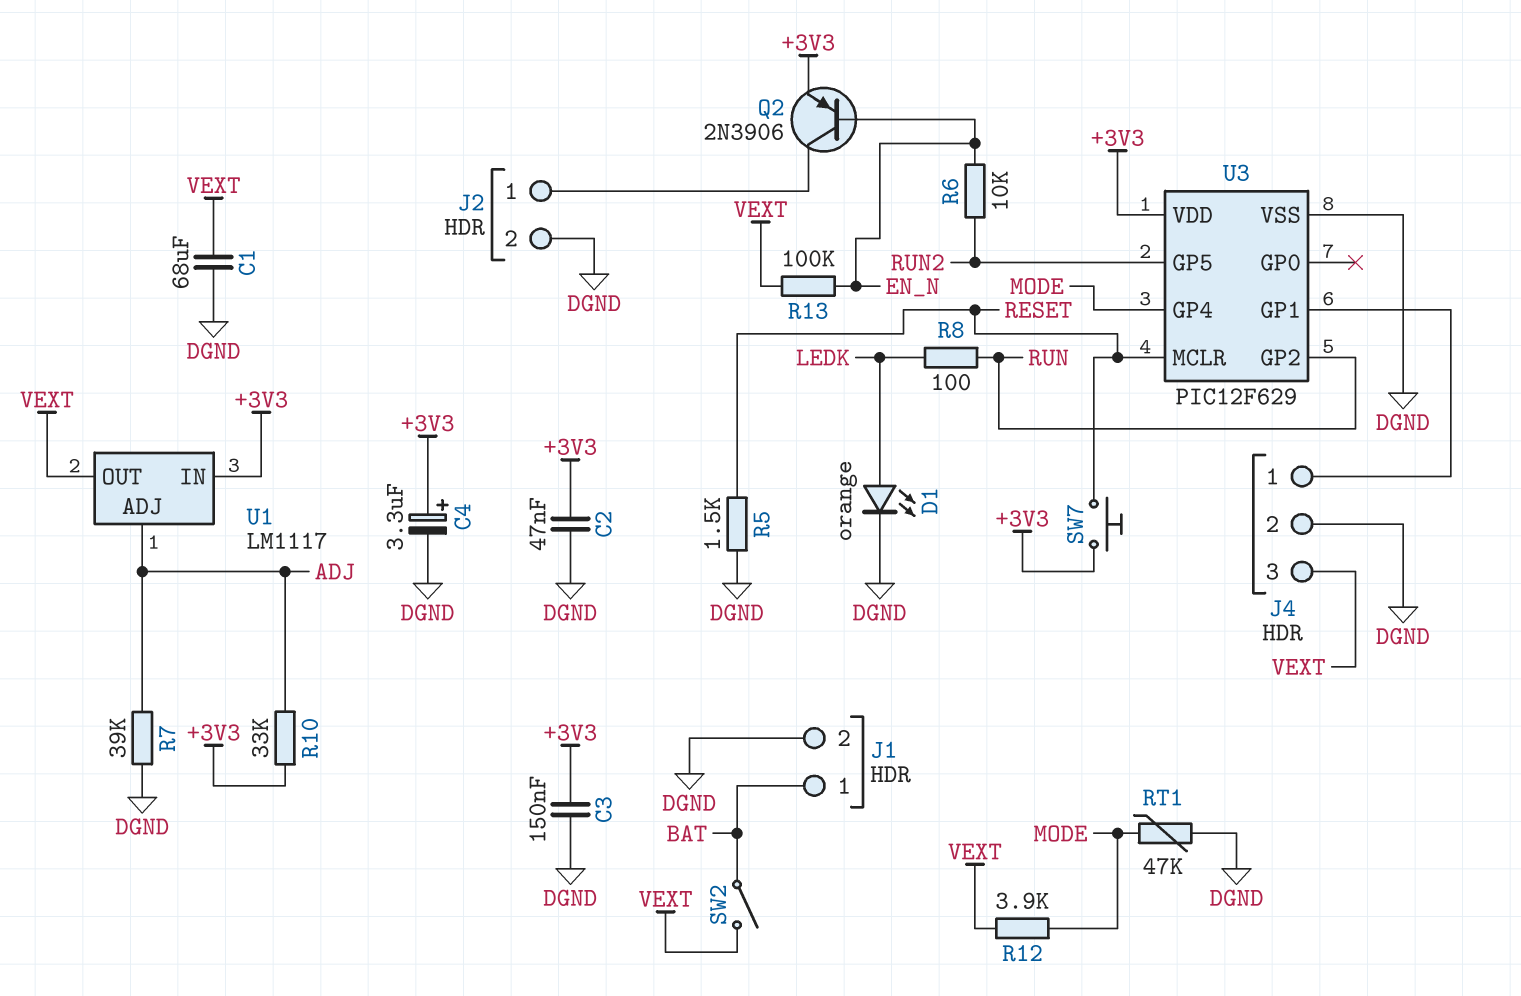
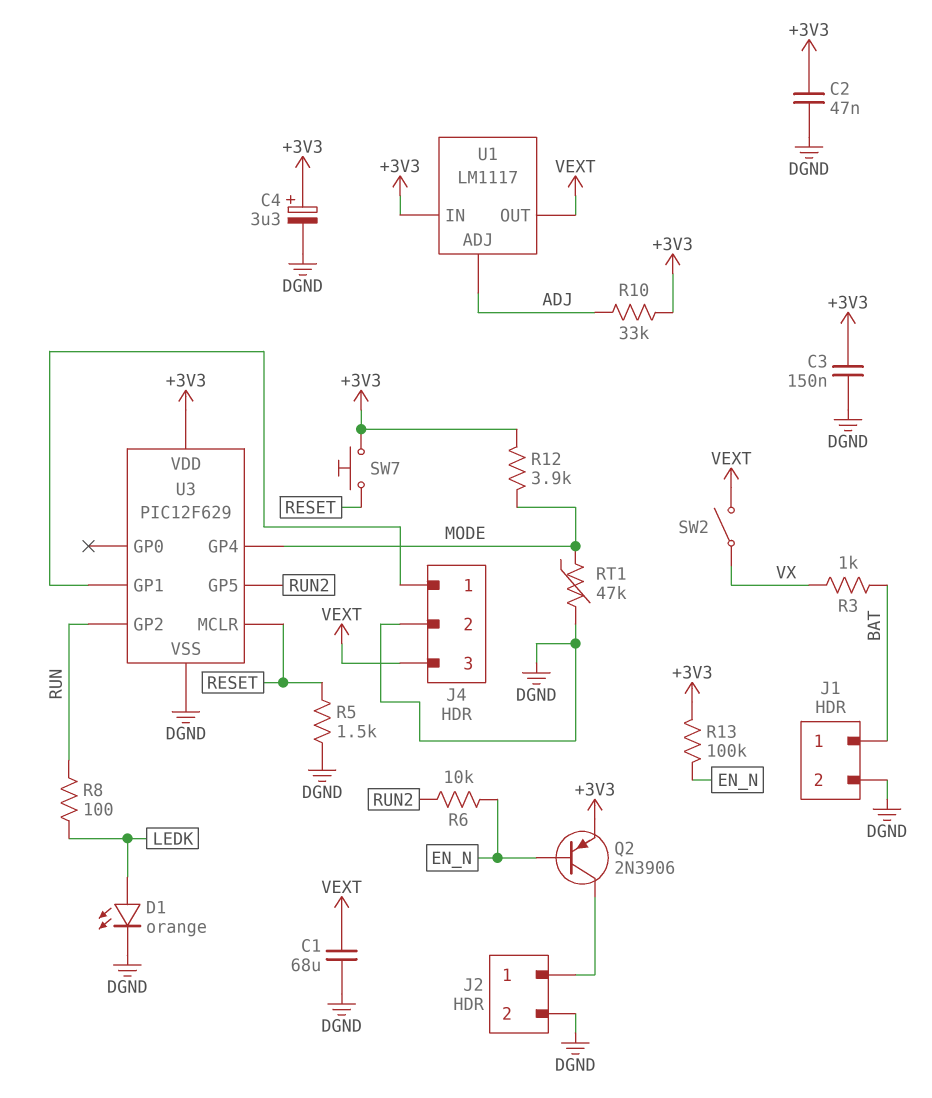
R3: none -> 1k (BAT, VX)
R7: 39k (ADJ, DGND) -> none
R12: 3.9k (MODE, VEXT) -> 3.9k (+3V3, MODE)
R13: 100k (EN_N, VEXT) -> 100k (+3V3, EN_N)
SW2: switch (BAT, VEXT) -> switch (VEXT, VX)

